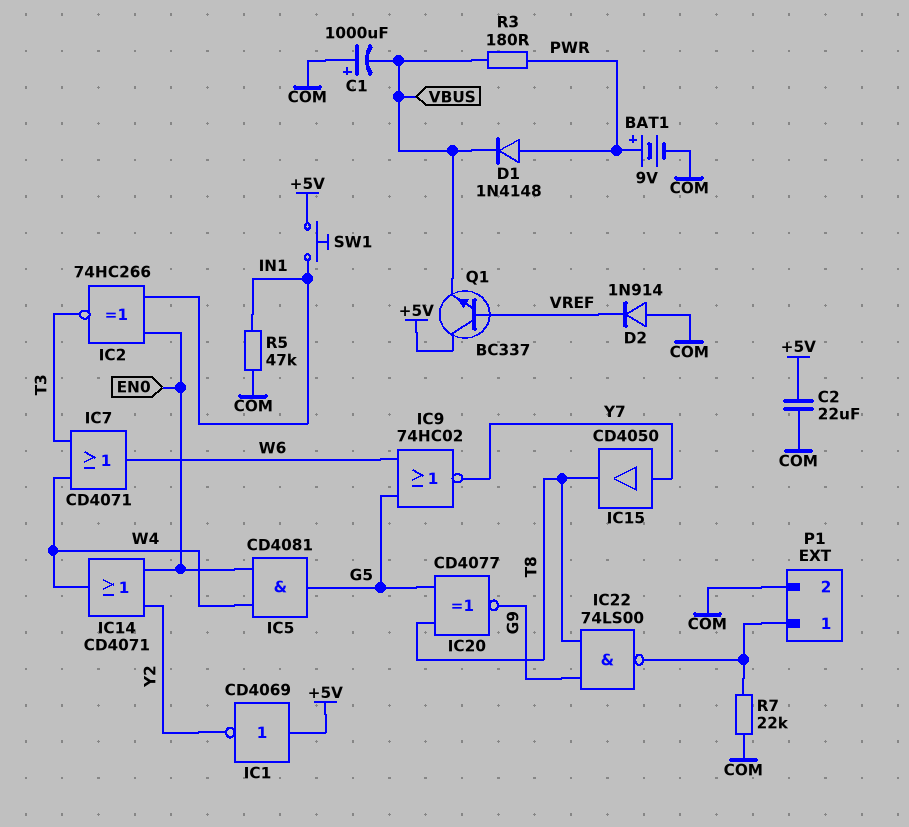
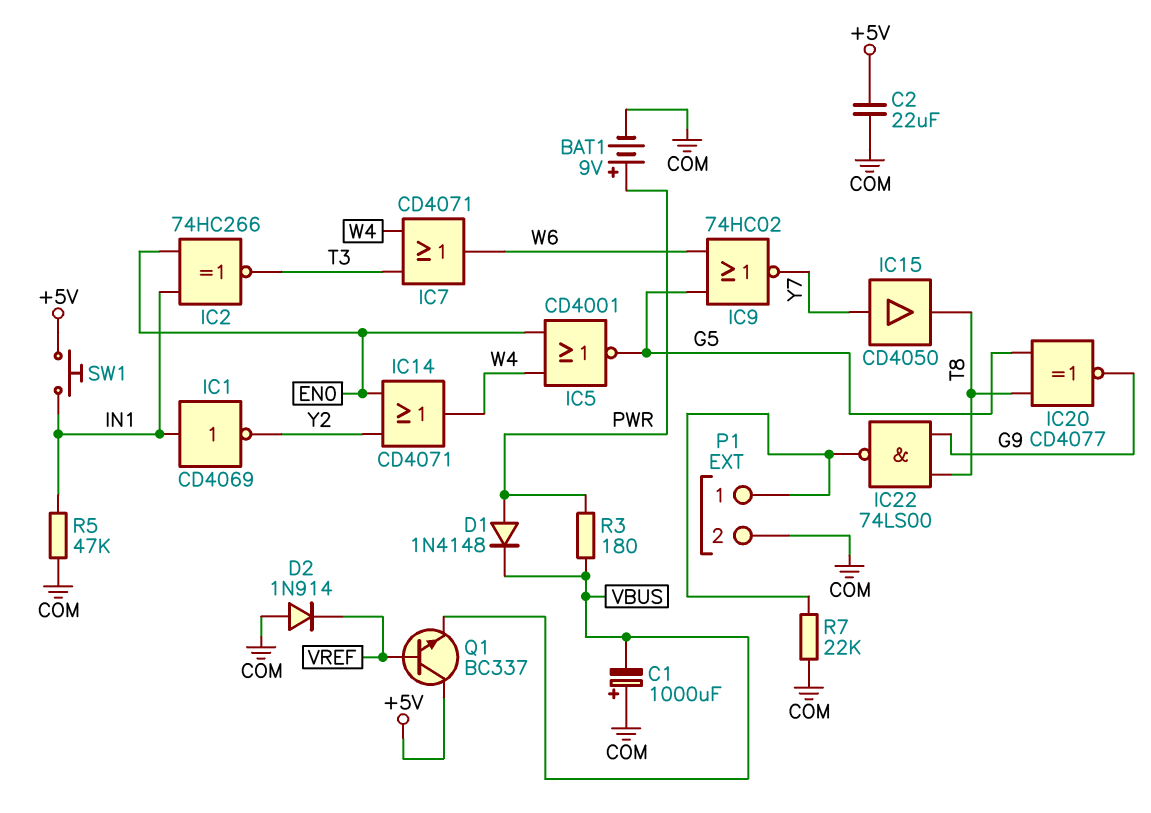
IC1: NOT CD4069 (in +5V, out Y2) -> NOT CD4069 (in IN1, out Y2)
IC5: AND CD4081 (in EN0, in W4, out G5) -> NOR CD4001 (in EN0, in W4, out G5)

